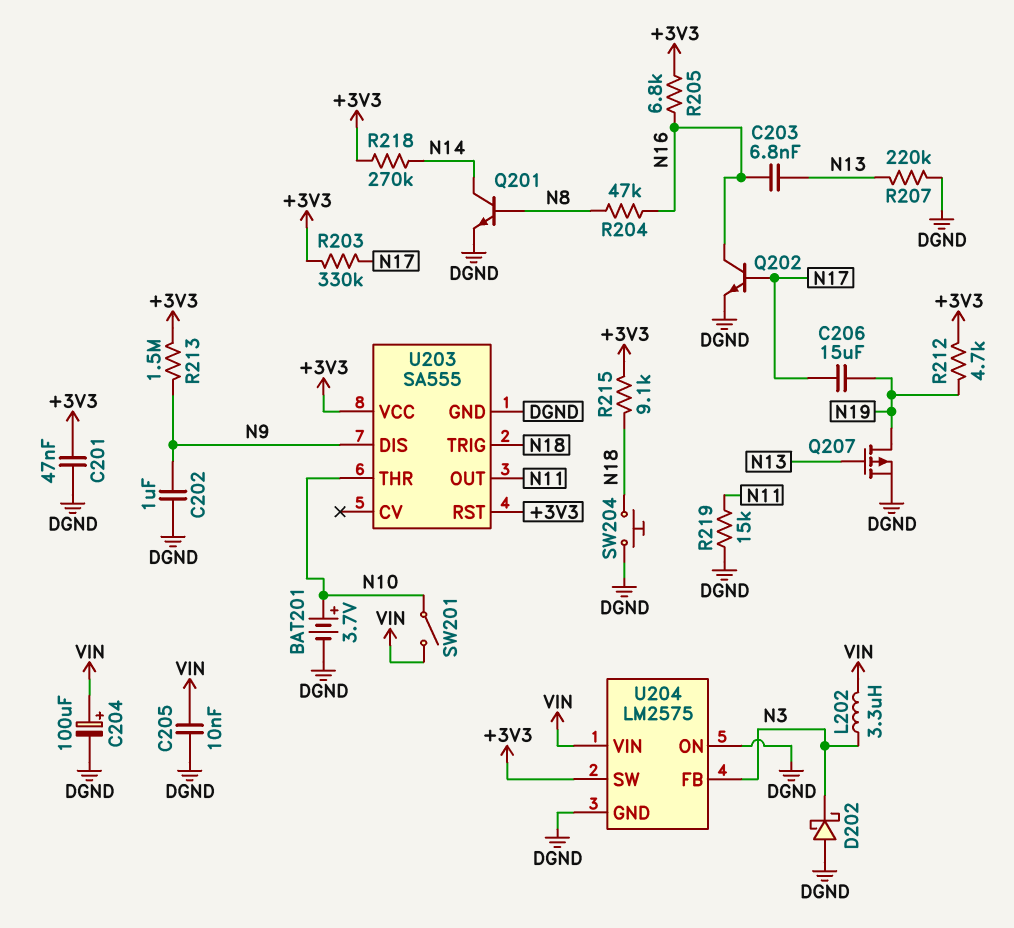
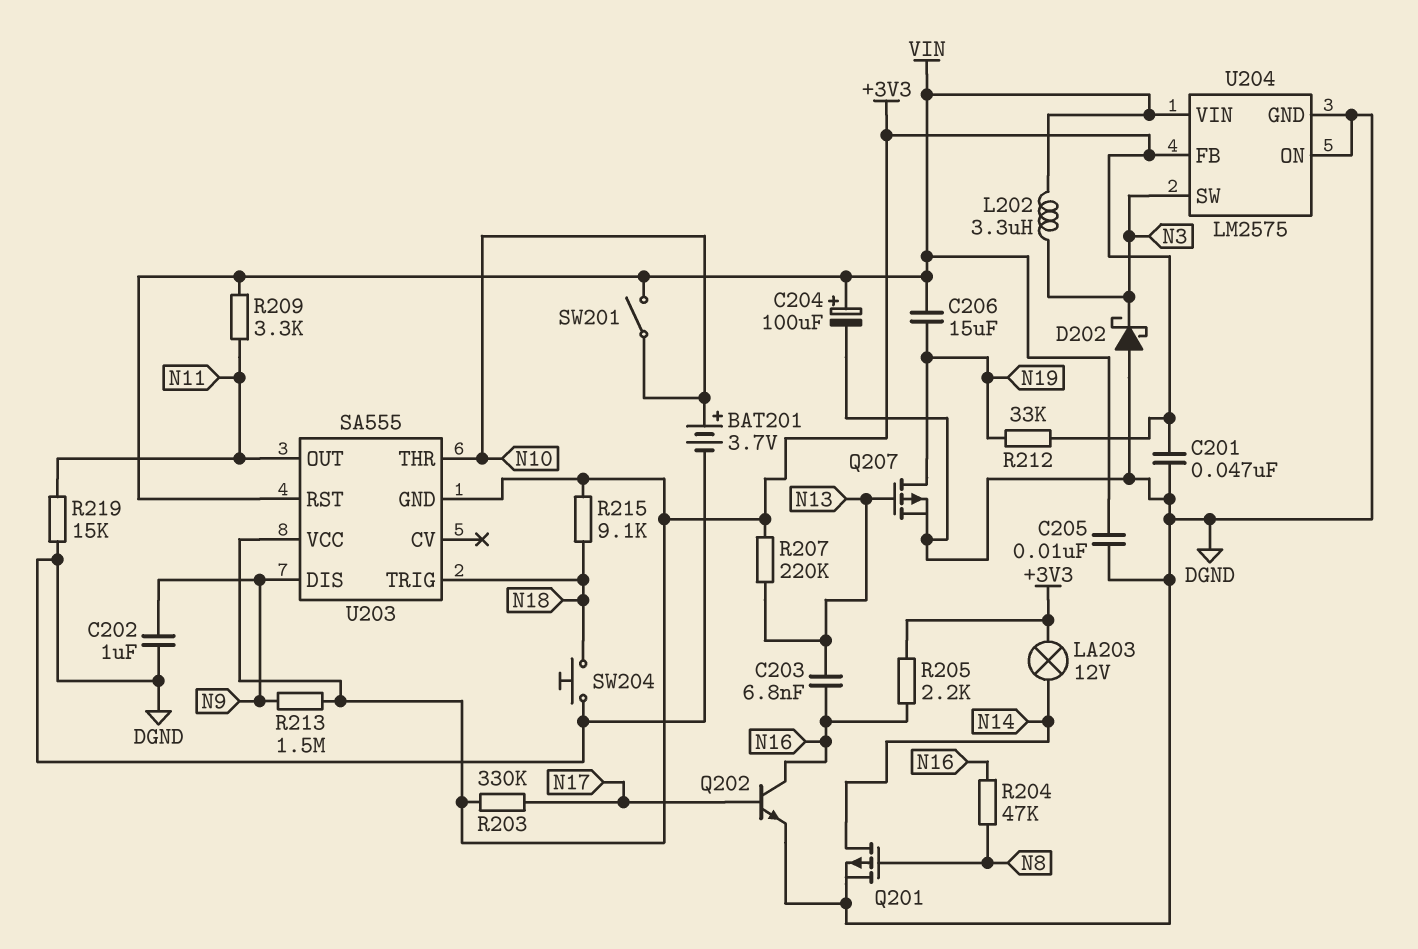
C206: 15uF (N17, N19) -> 15uF (N19, VIN)
LA203: none -> lamp 12V (+3V3, N14)
Q201: NPN (B N8, C N14, E DGND) -> PMOS (G N8, D N14, S DGND)
R205: 6.8k (+3V3, N16) -> 2.2k (+3V3, N16)
R207: 220k (DGND, N13) -> 220k (+3V3, N13)
R209: none -> 3.3k (N11, VIN)
R212: 4.7k (+3V3, N19) -> 33k (+3V3, N19)
R218: 270k (+3V3, N14) -> none
U203 pin GND: DGND -> +3V3
U203 pin RST: +3V3 -> VIN
U204 pin FB: N3 -> +3V3
U204 pin SW: +3V3 -> N3

